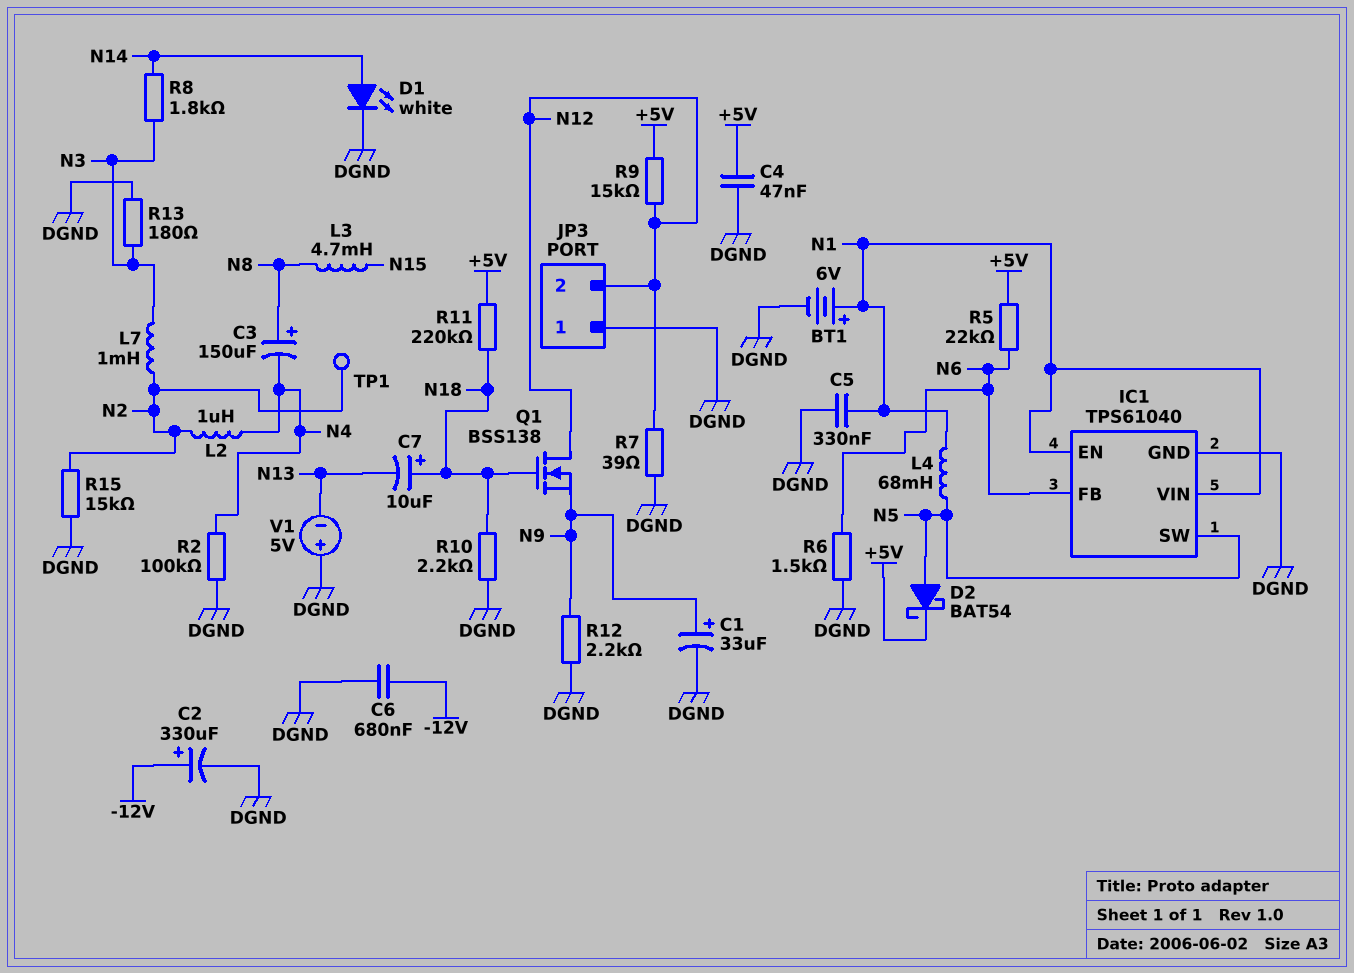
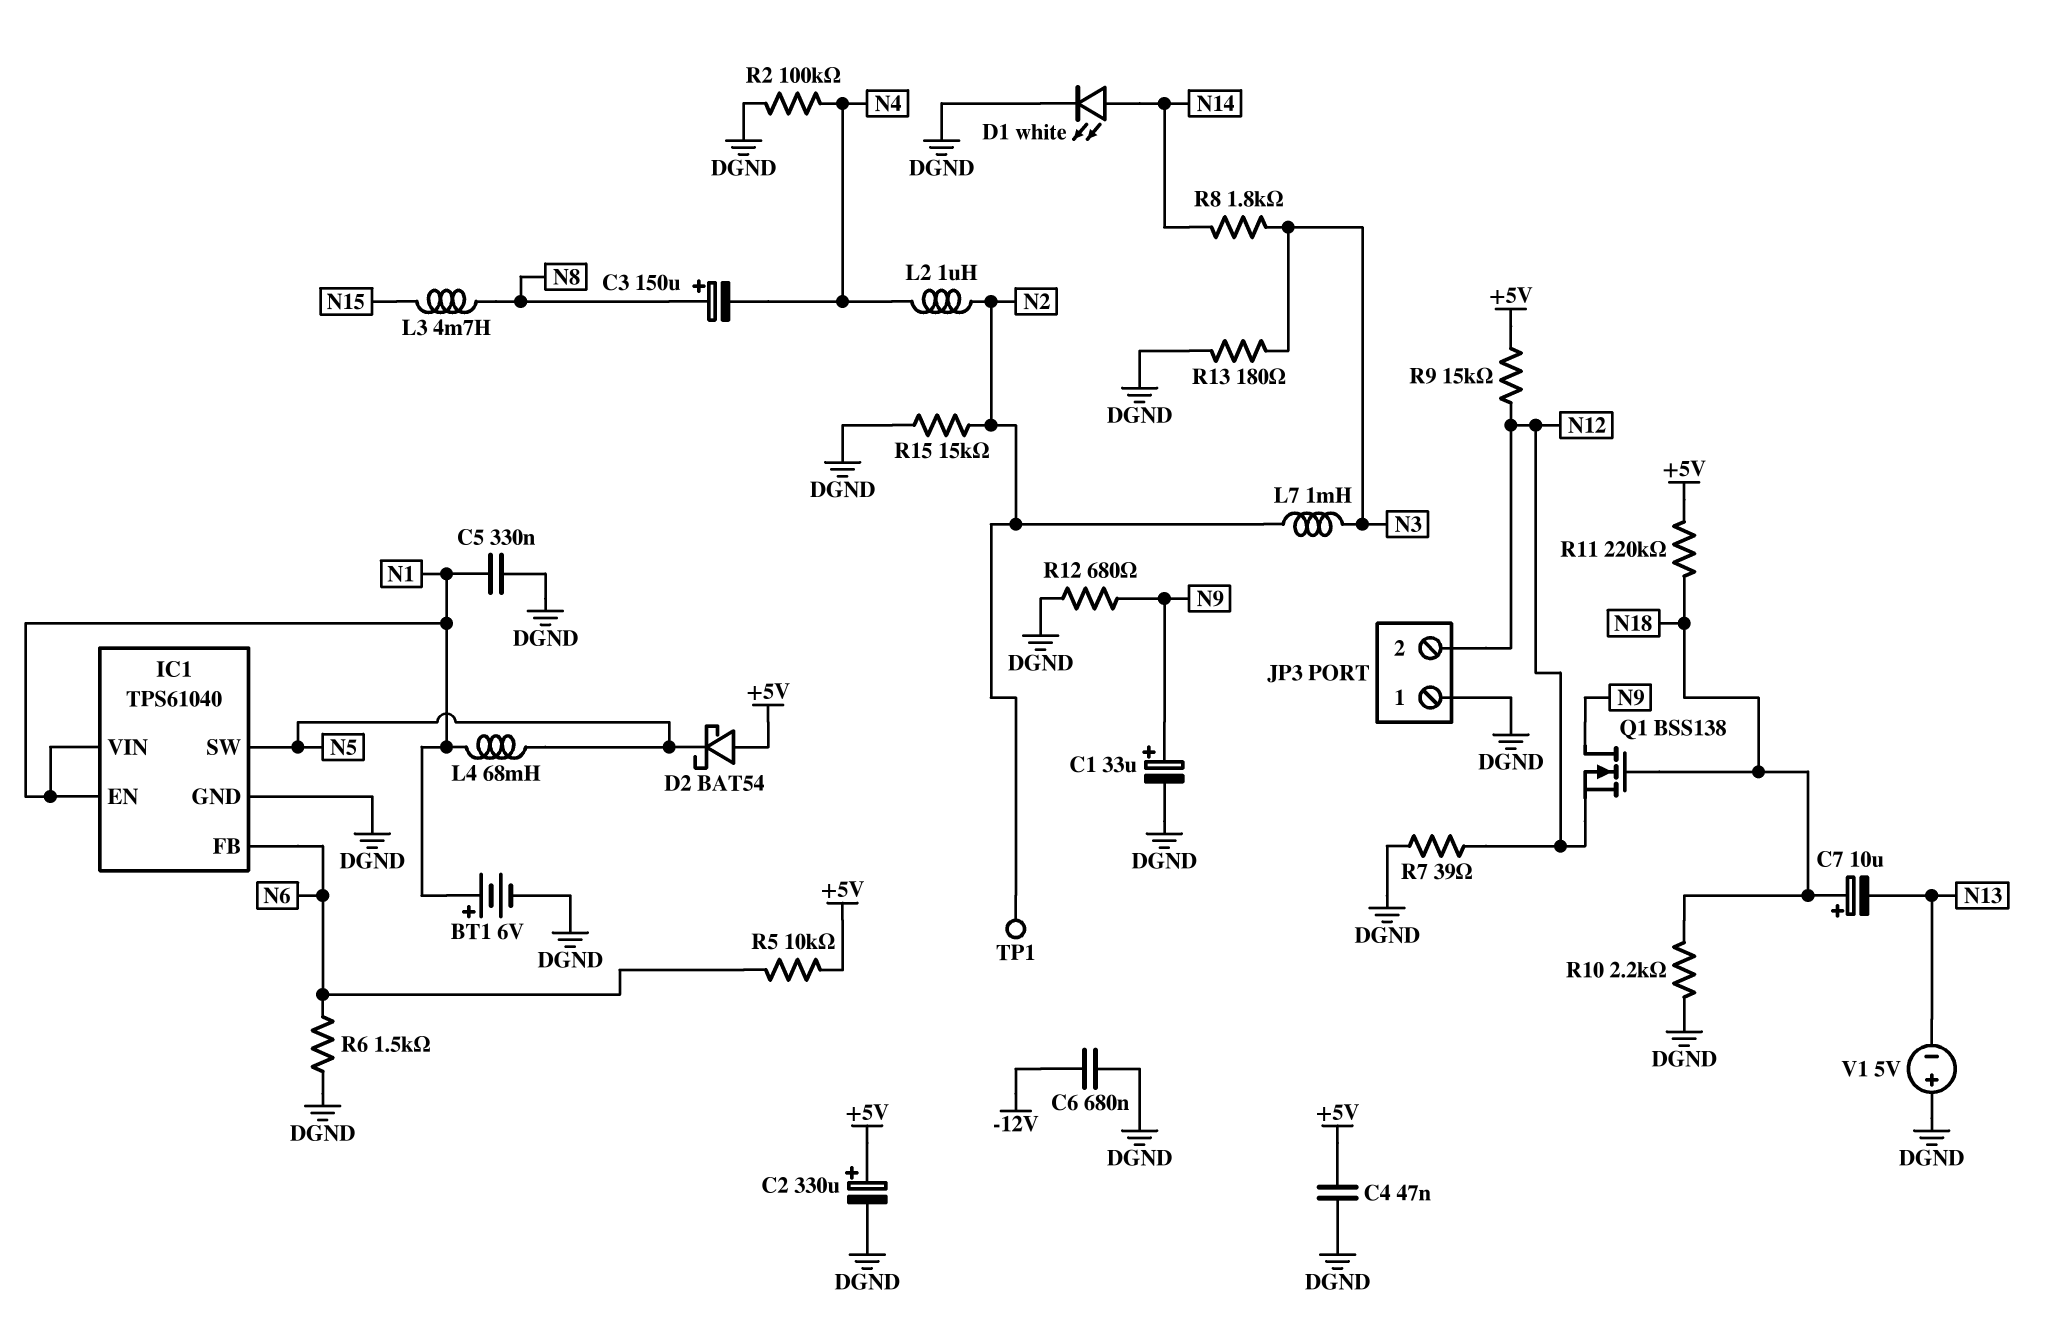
C2: 330uF (plus -12V, minus DGND) -> 330uF (plus +5V, minus DGND)
D2: schottky BAT54 (A N5, K +5V) -> schottky BAT54 (A +5V, K N5)
Q1: NMOS BSS138 (G N18, D N12, S N9) -> NMOS BSS138 (G N18, D N9, S N12)
R5: 22k (+5V, N6) -> 10k (+5V, N6)
R12: 2.2k (DGND, N9) -> 680 (DGND, N9)

